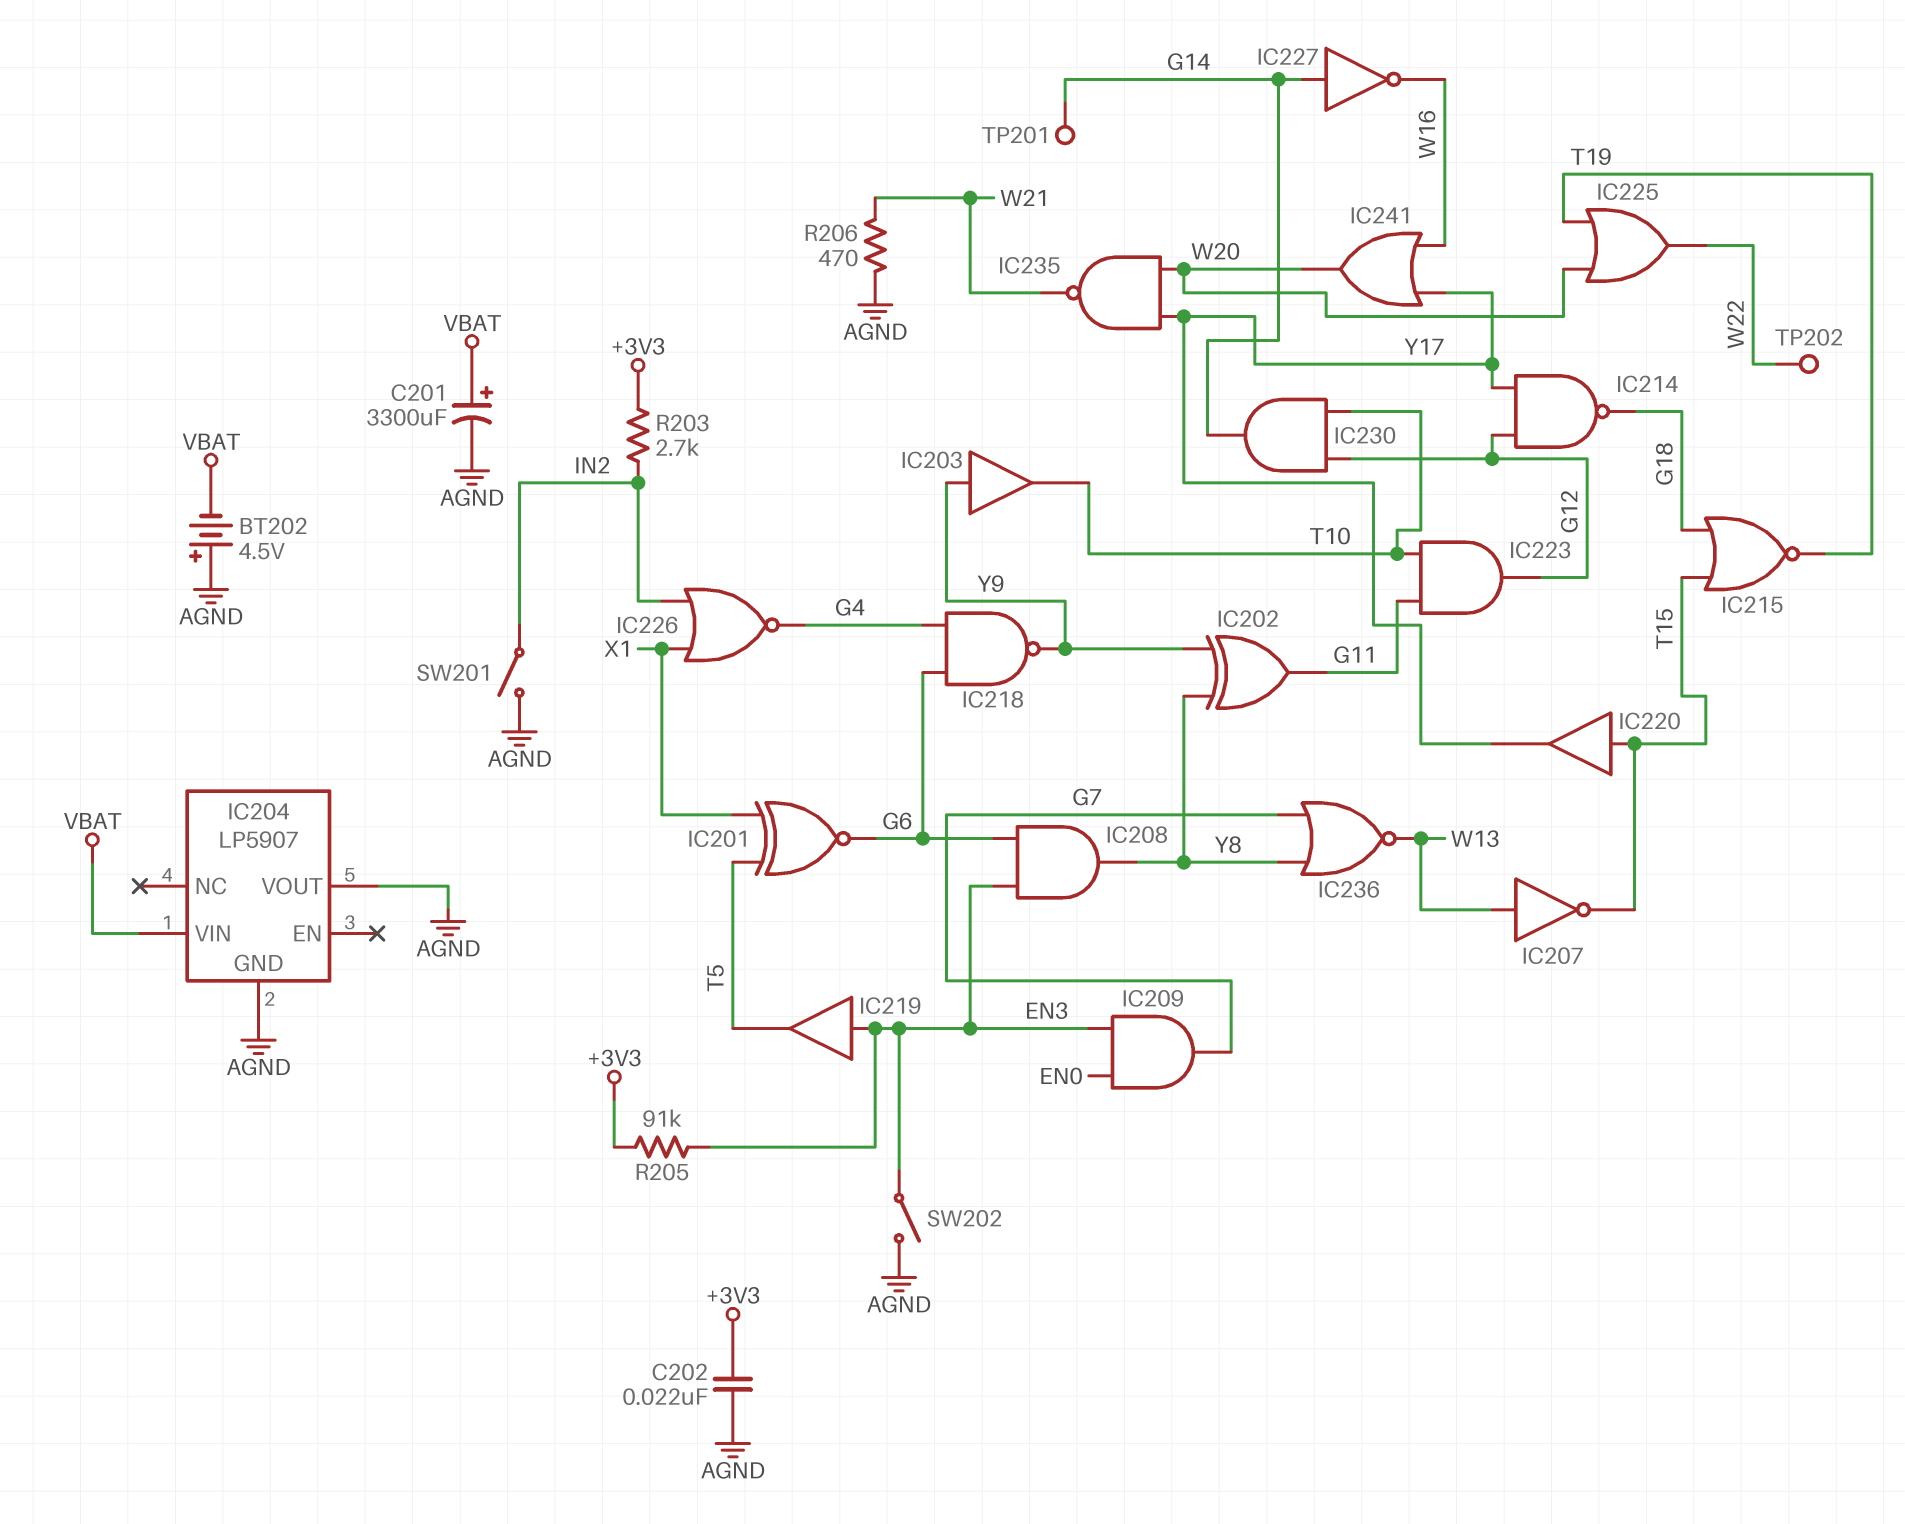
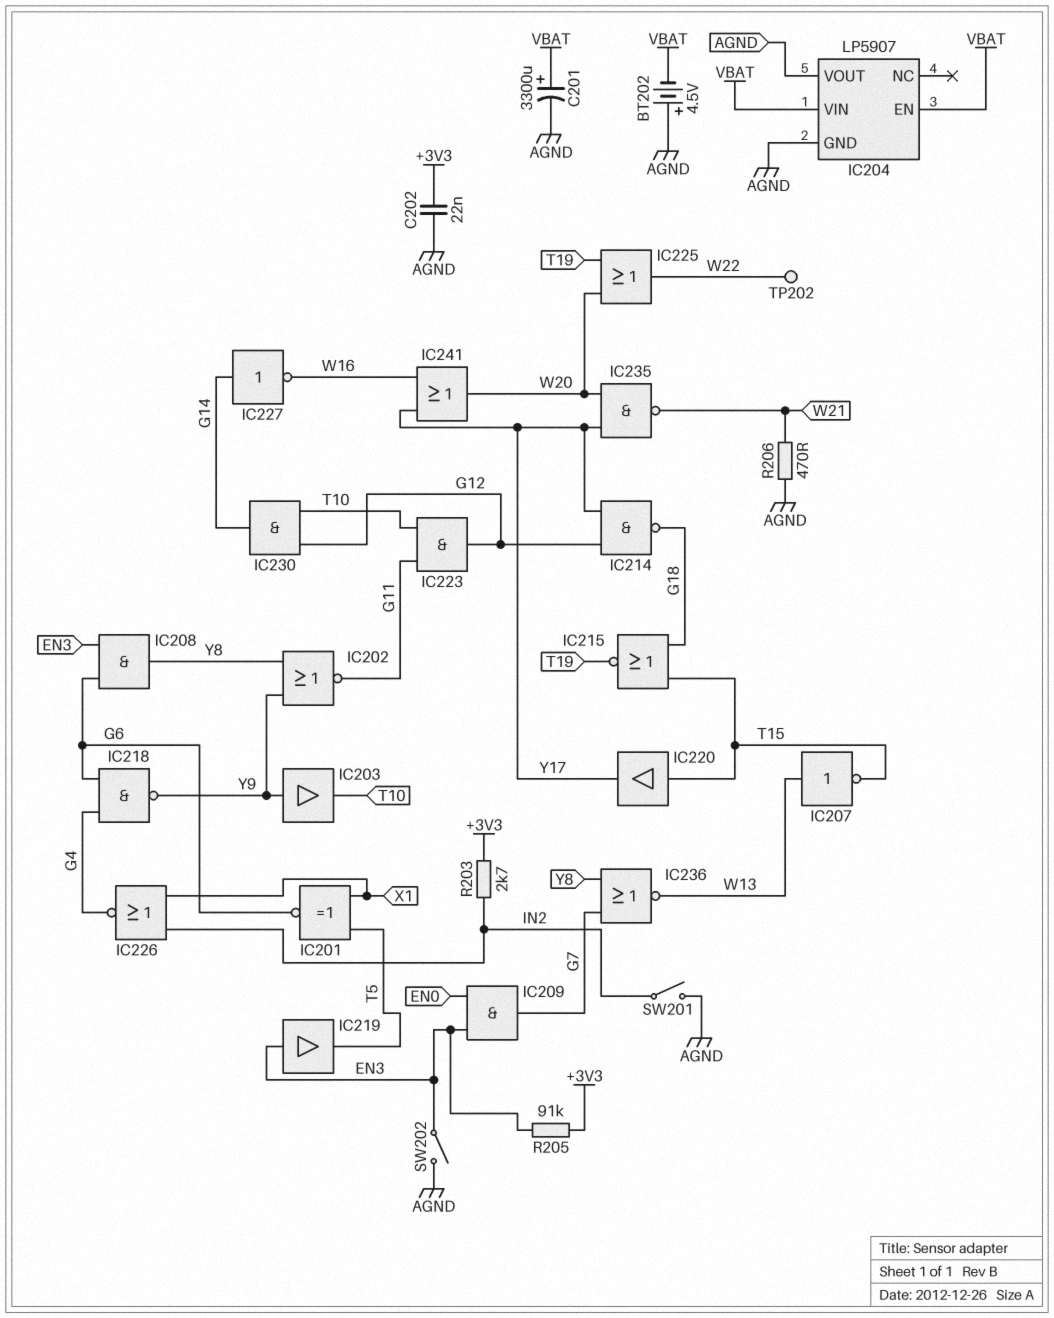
IC202: XOR (in Y8, in Y9, out G11) -> NOR (in Y8, in Y9, out G11)
IC204 pin EN: none -> VBAT
TP201: test point (G14) -> none

